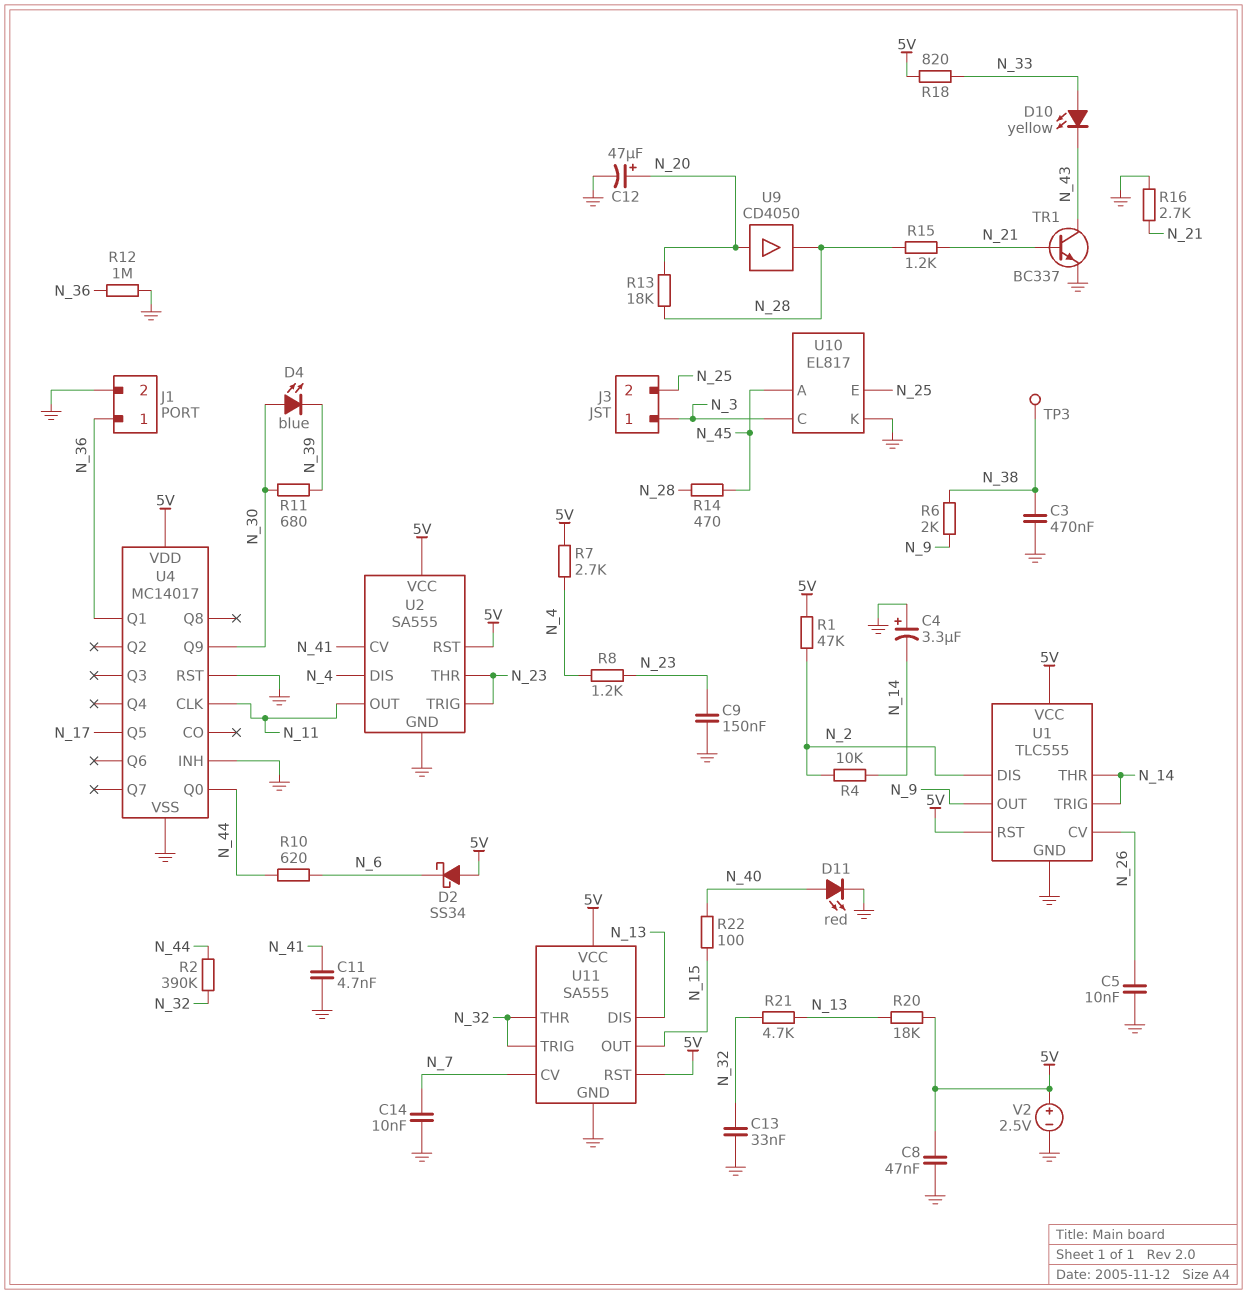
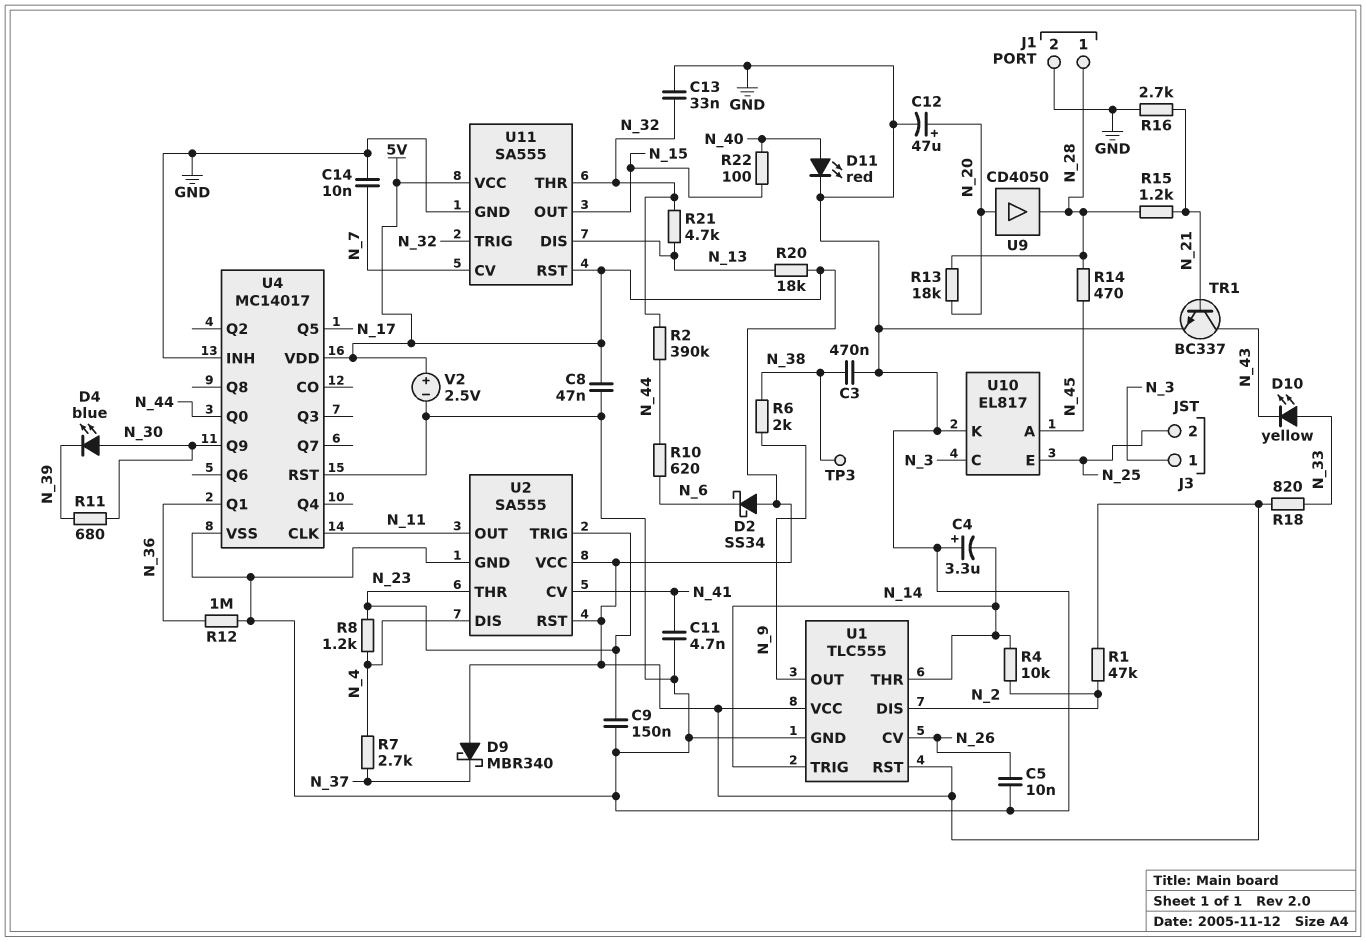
D9: none -> schottky MBR340 (A 5V, K N_37)
J1 pin 1: N_36 -> N_28
R7: 2.7k (5V, N_4) -> 2.7k (N_4, N_37)

